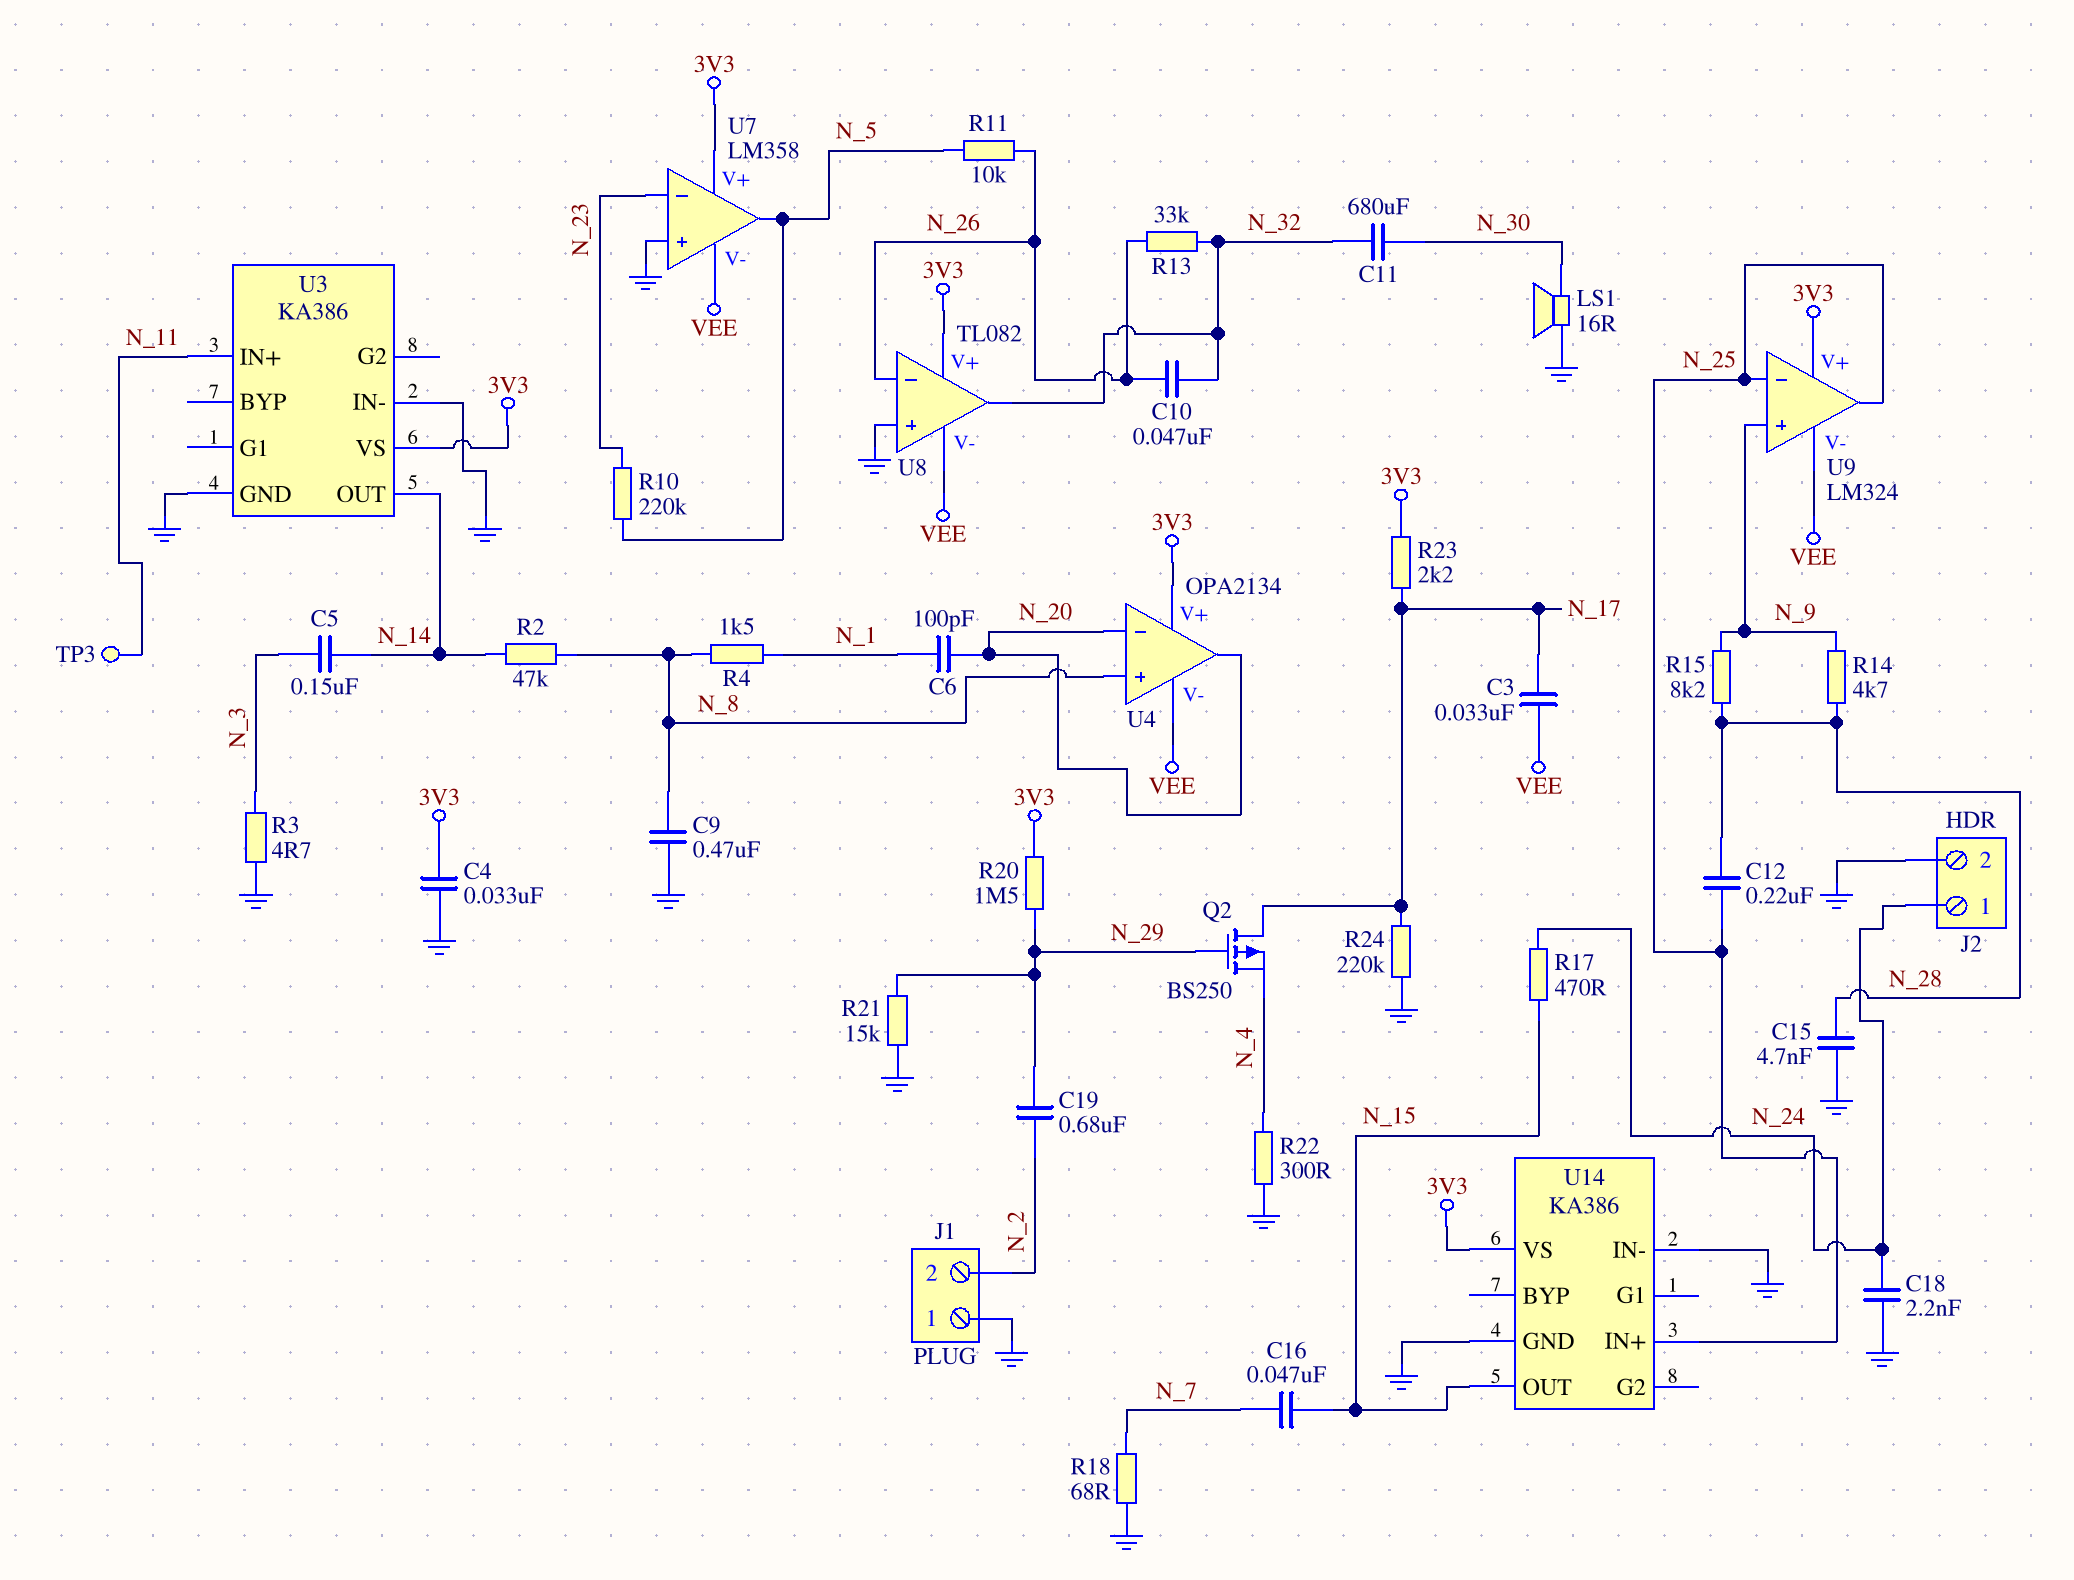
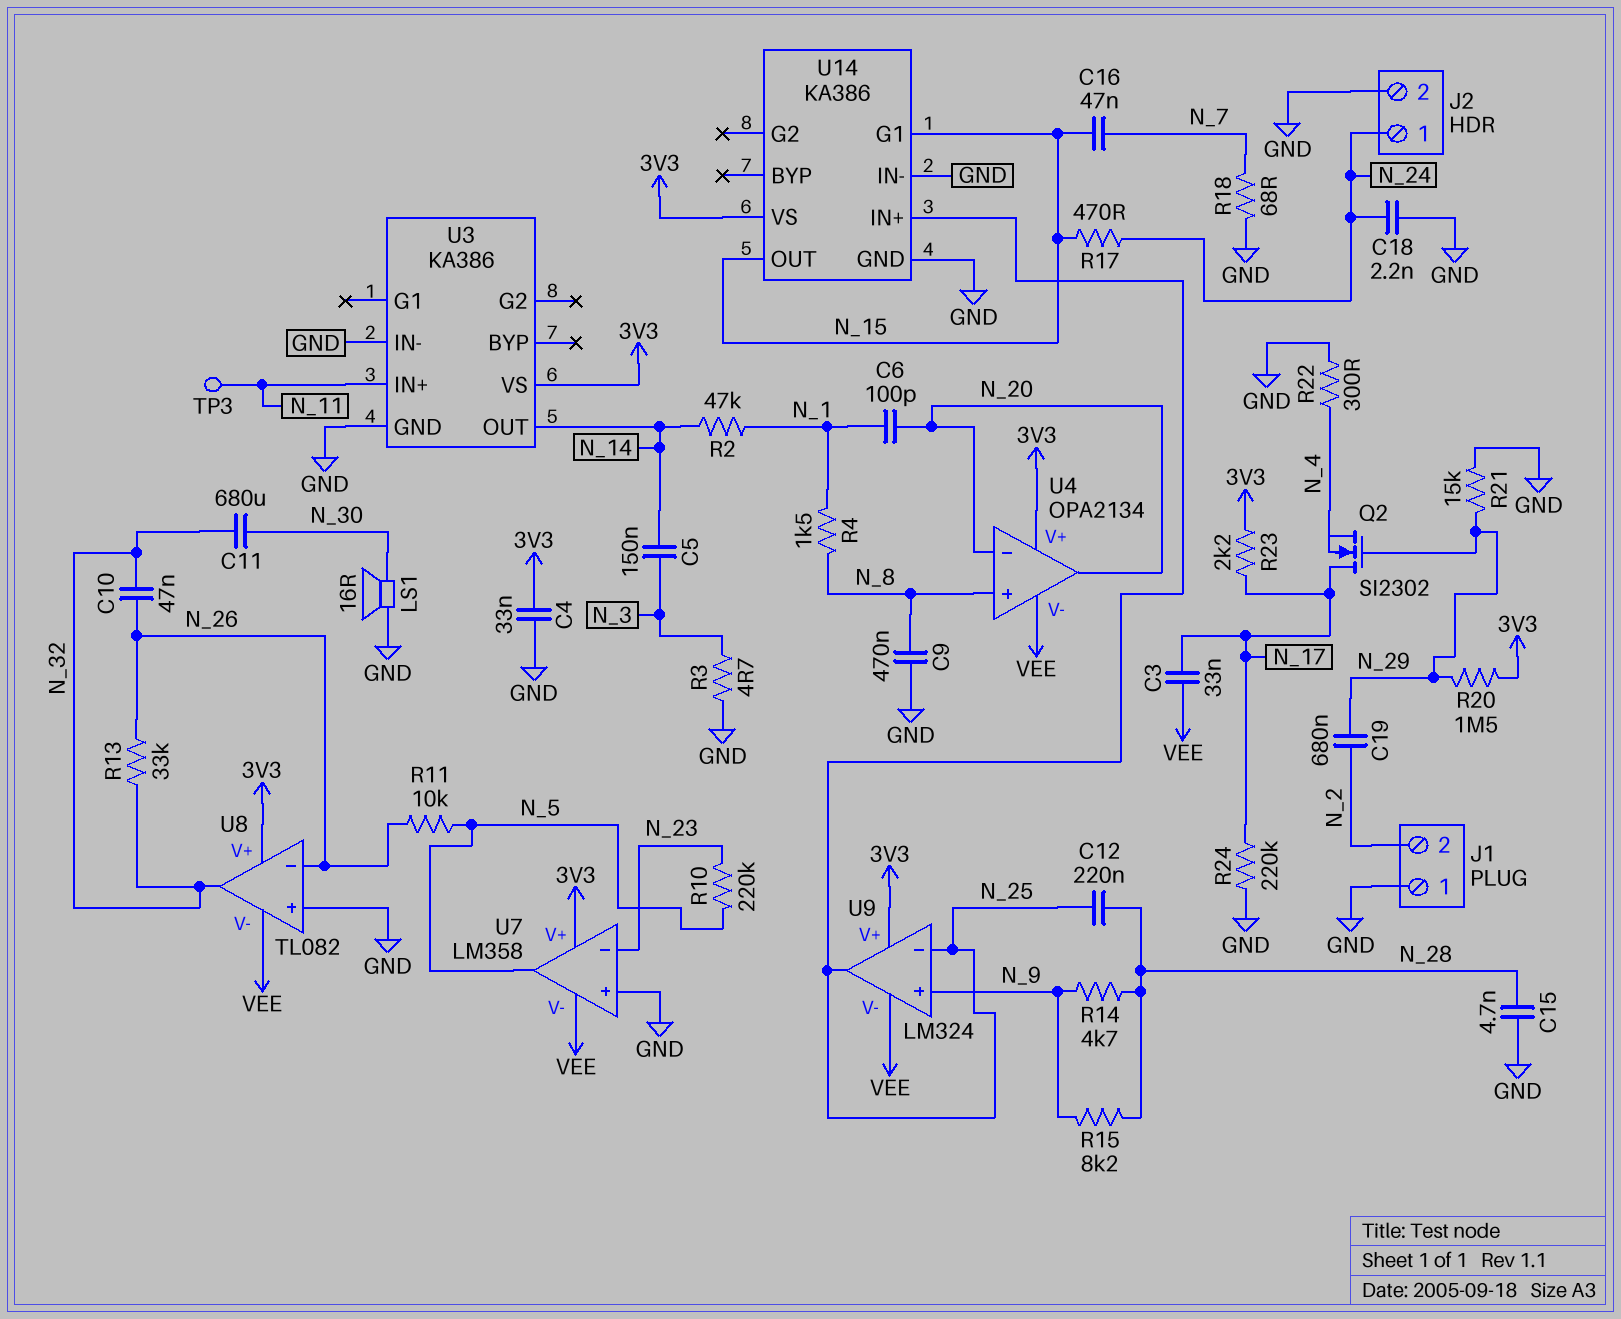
Q2: PMOS BS250 (G N_29, D N_17, S N_4) -> NMOS SI2302 (G N_29, D N_17, S N_4)
R2: 47k (N_8, N_14) -> 47k (N_1, N_14)
U14 pin G1: none -> N_15

